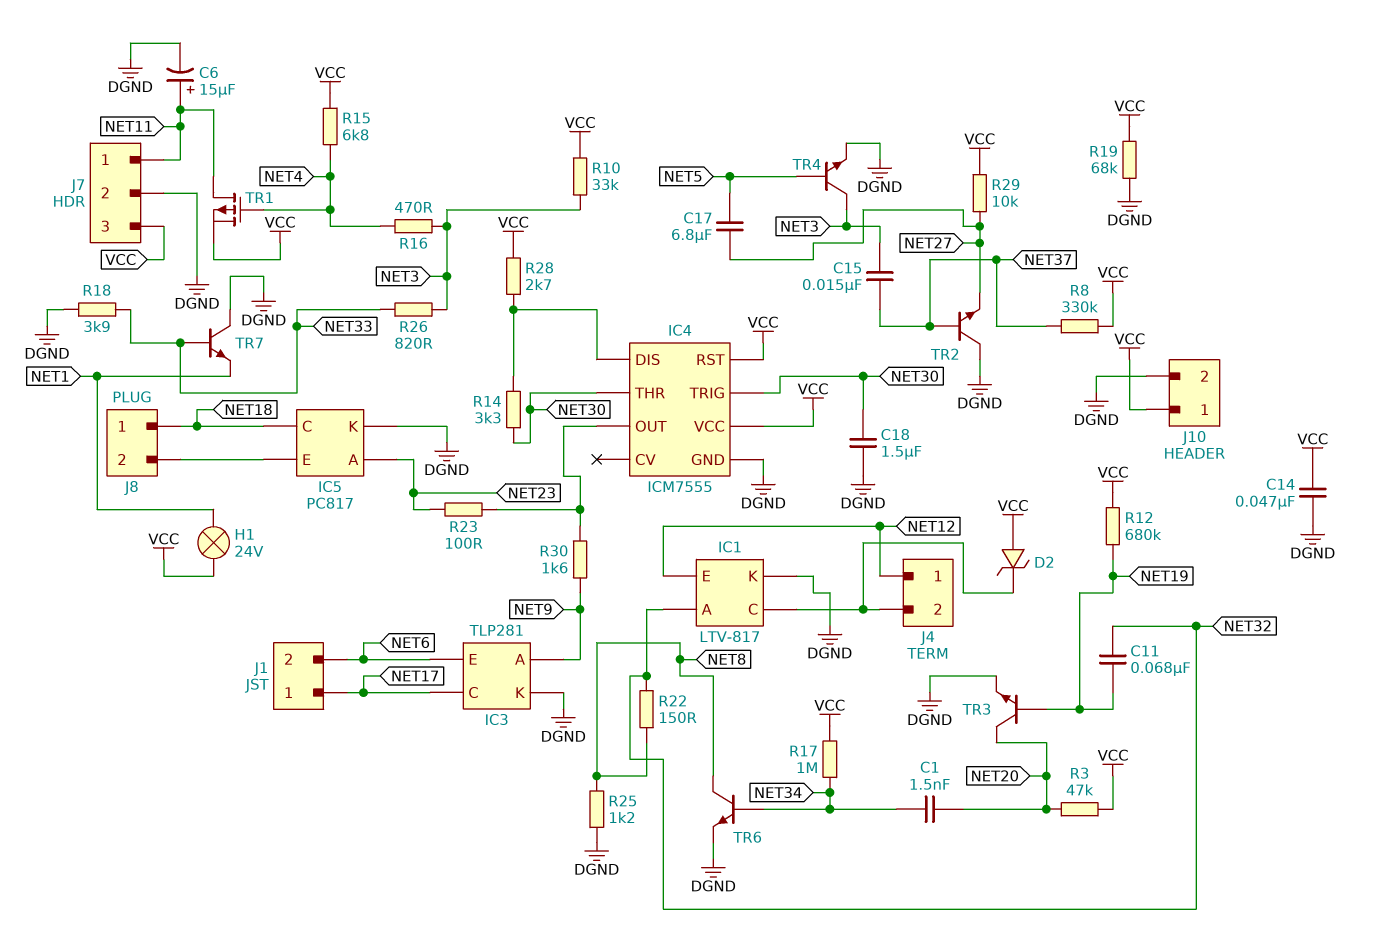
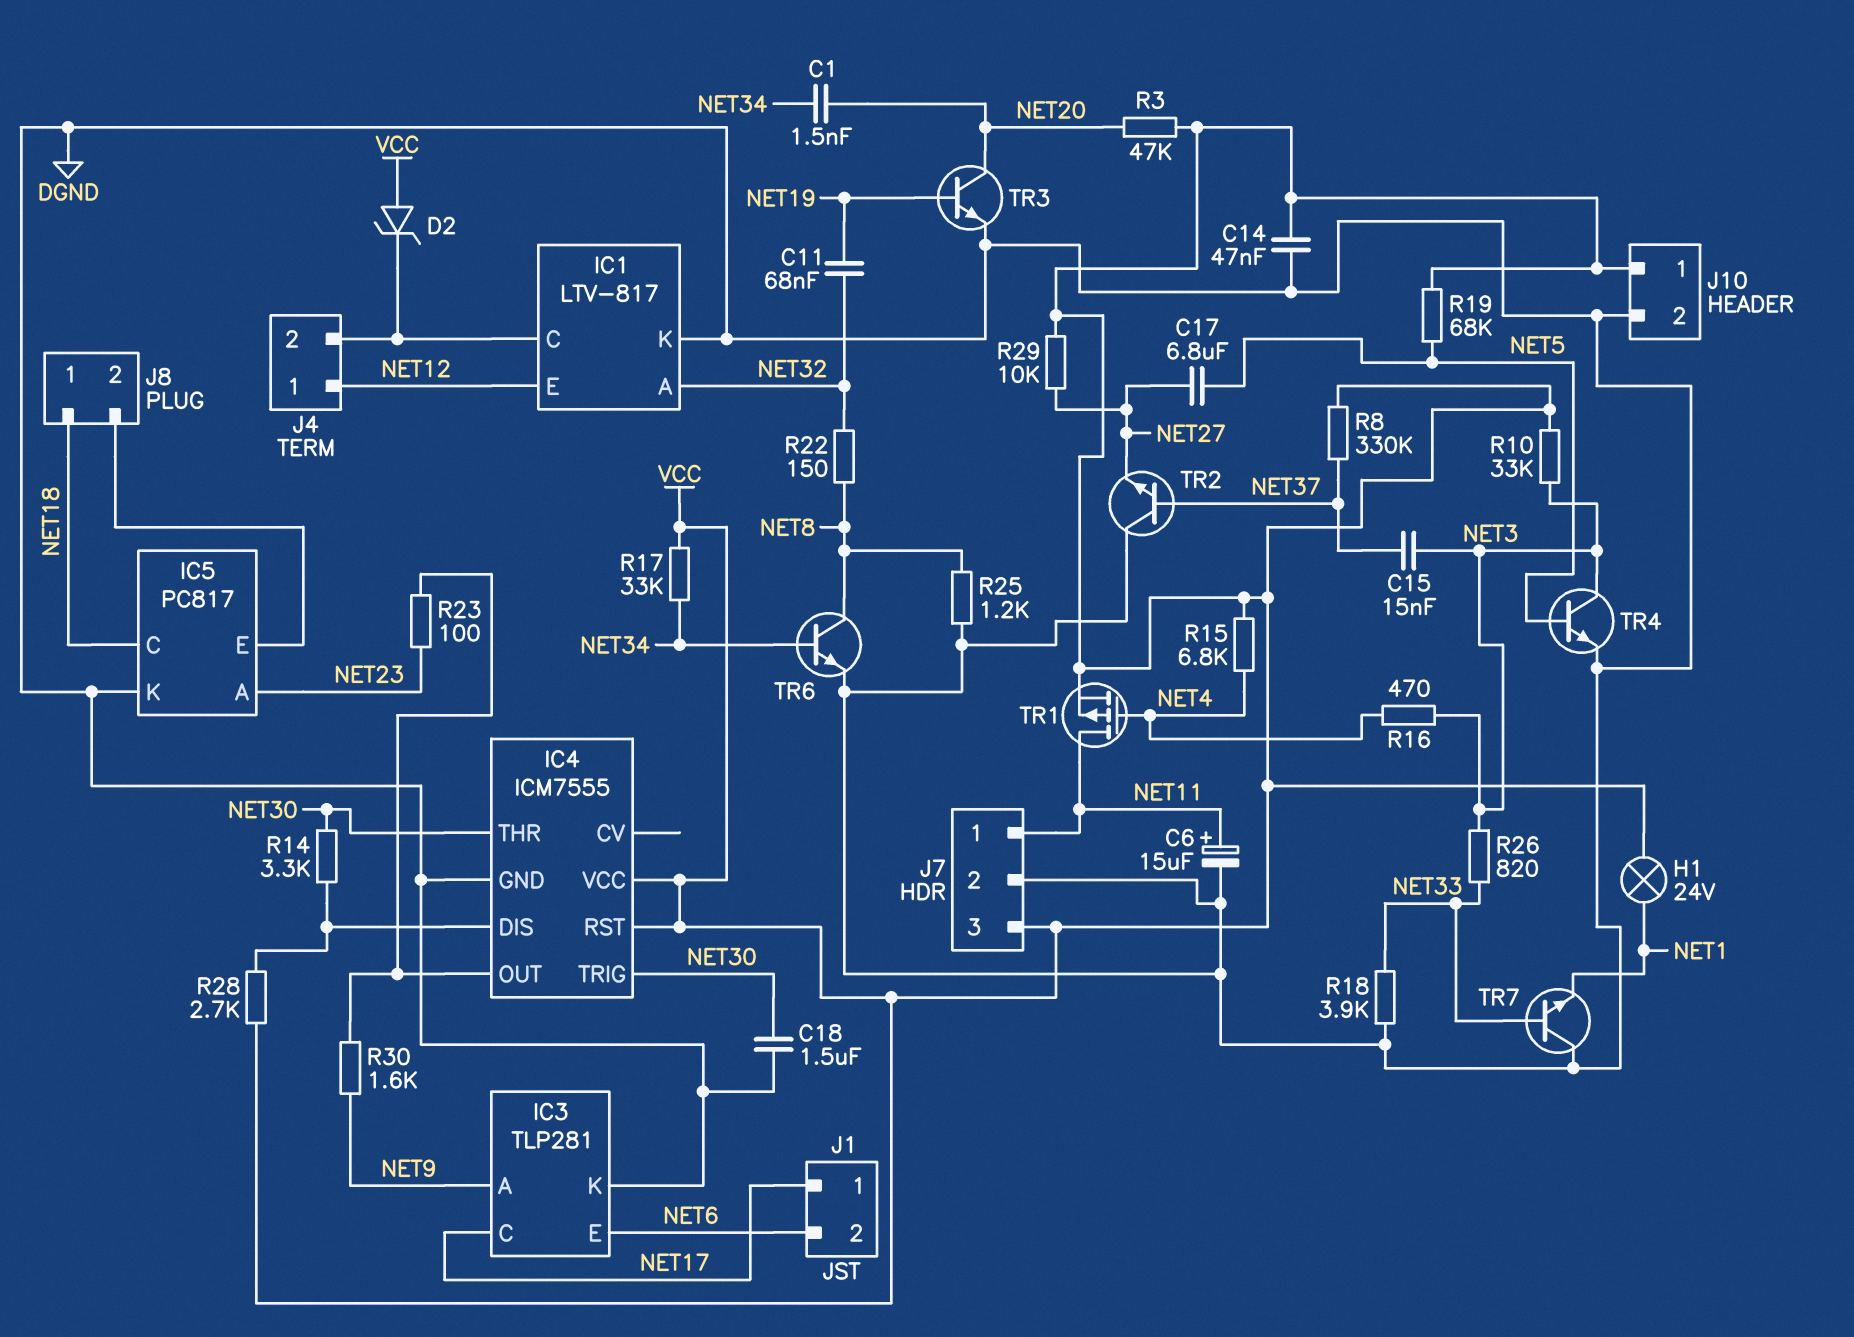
R12: 680k (NET19, VCC) -> none
R17: 1M (NET34, VCC) -> 33k (NET34, VCC)
R19: 68k (DGND, VCC) -> 68k (NET5, VCC)

